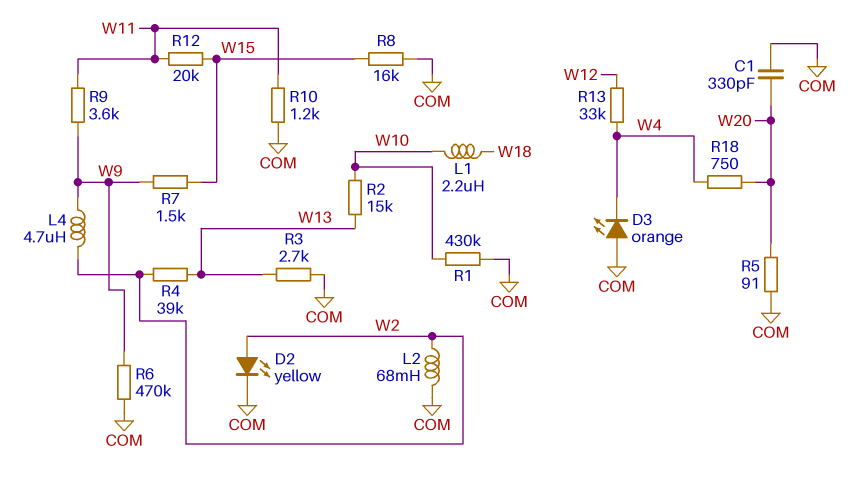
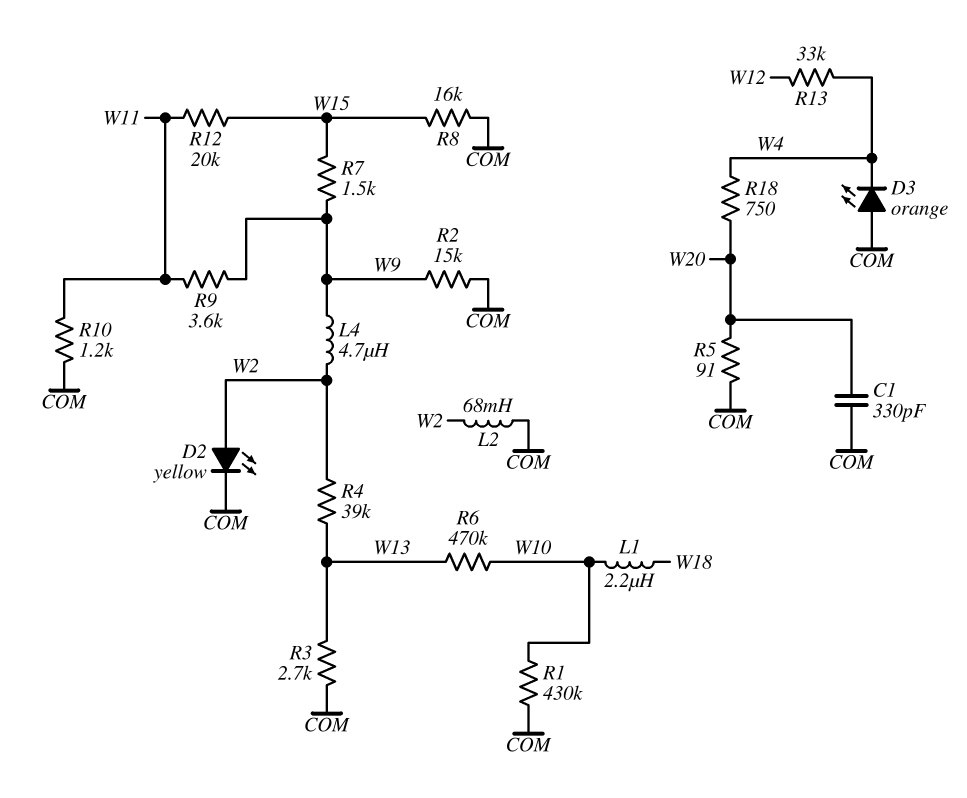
R2: 15k (W10, W13) -> 15k (COM, W9)
R6: 470k (COM, W9) -> 470k (W10, W13)

